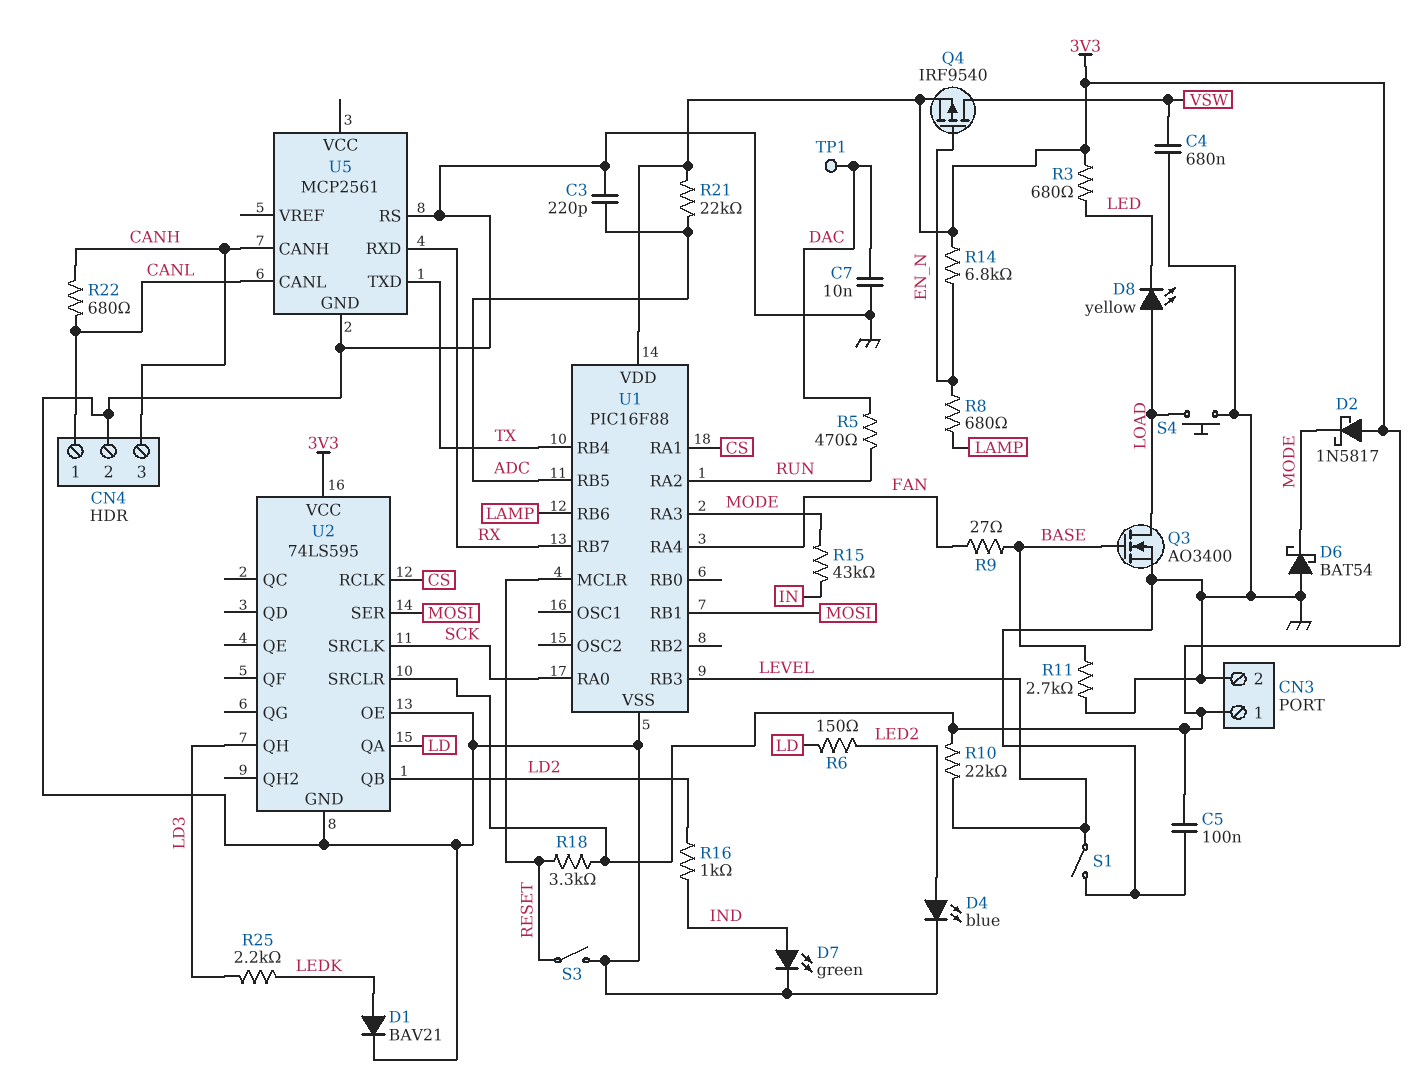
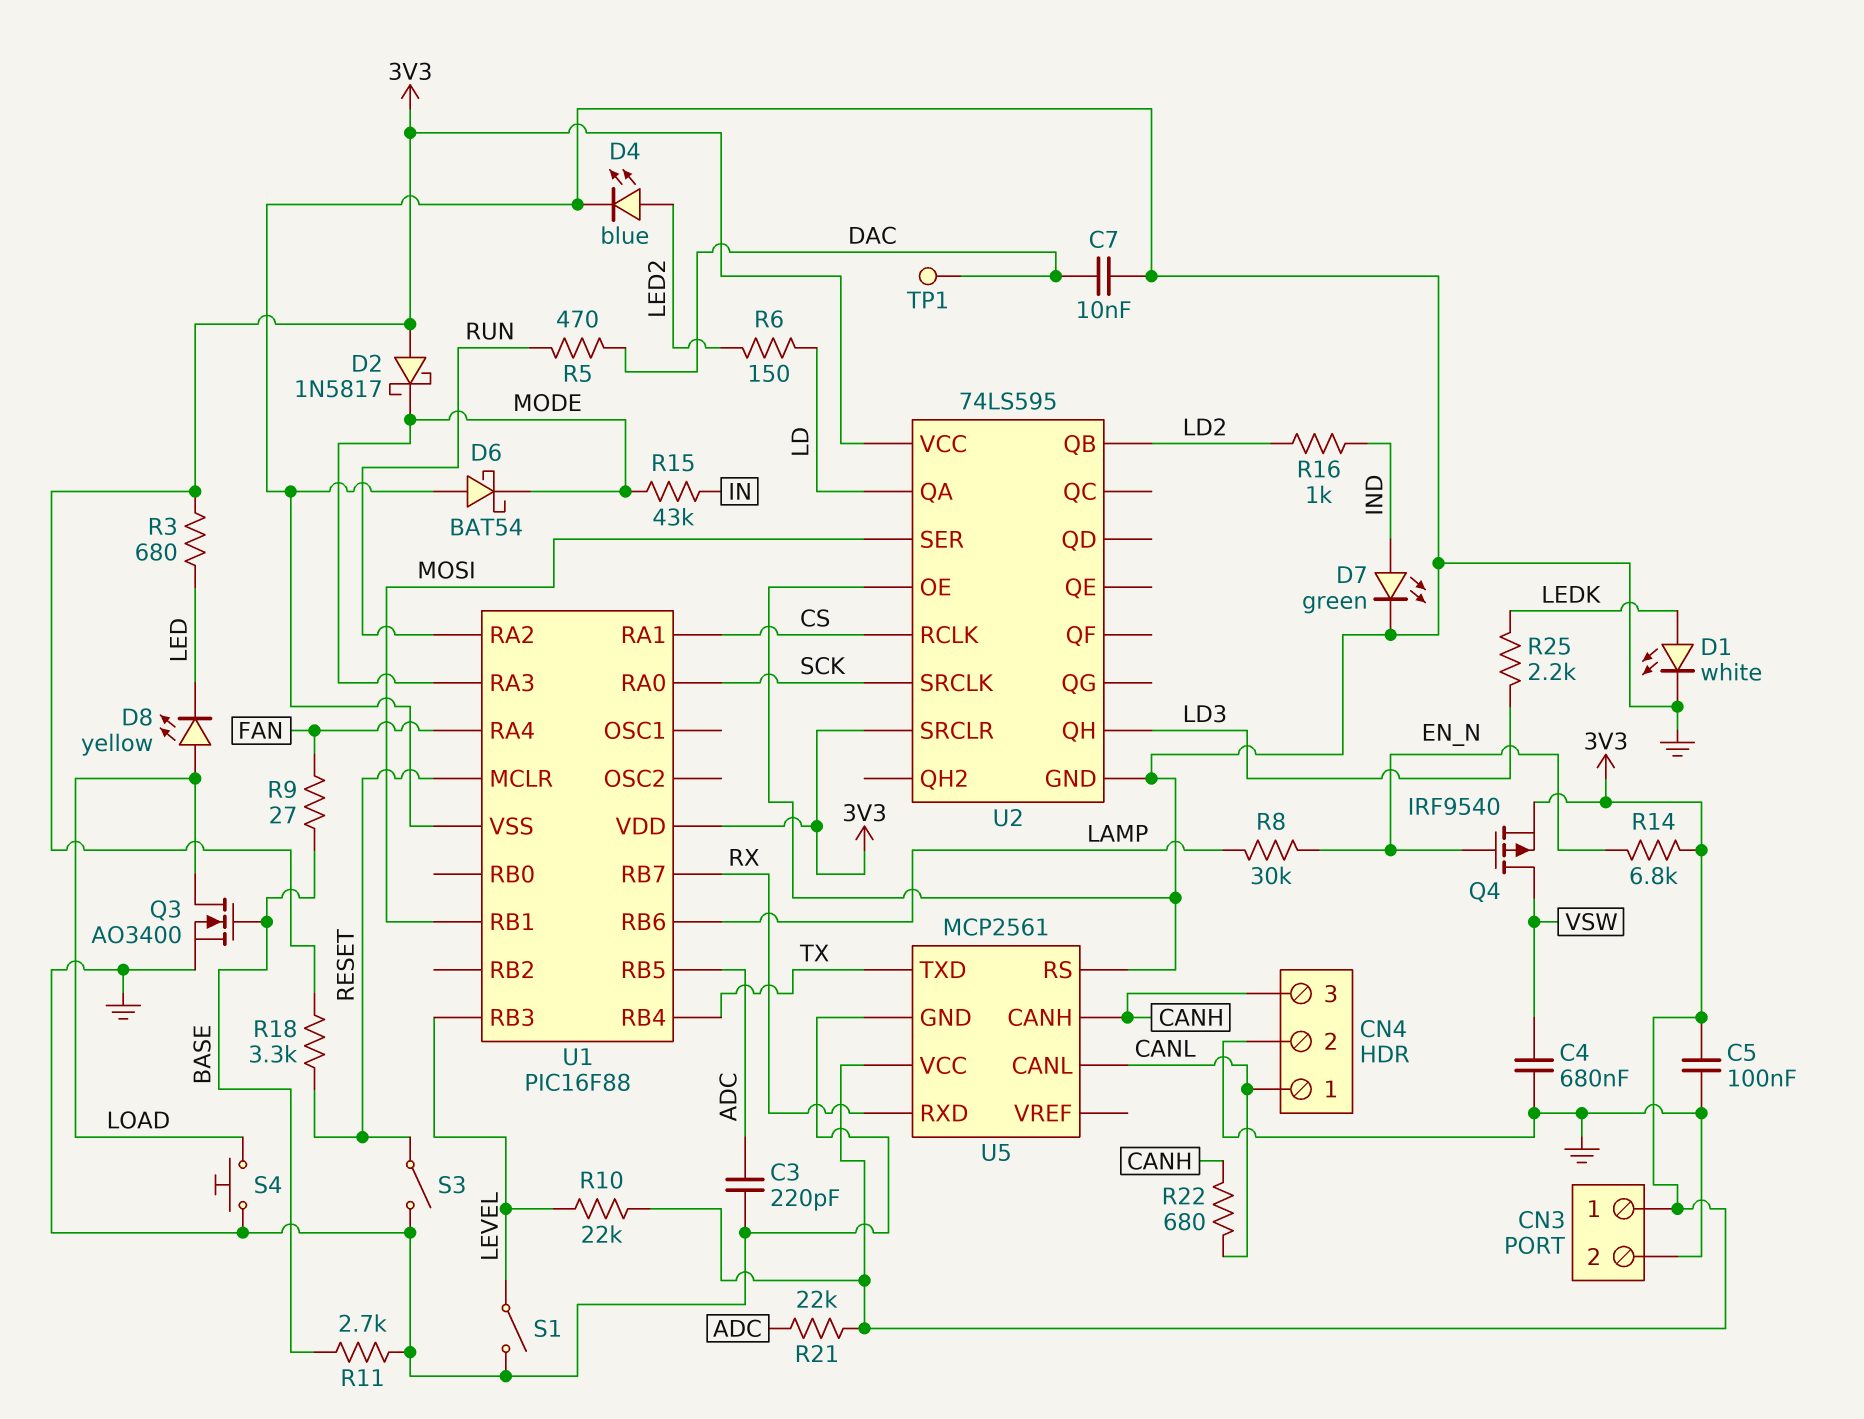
D1: diode BAV21 (A LEDK, K GND) -> LED white (A LEDK, K GND)
R8: 680 (EN_N, LAMP) -> 30k (EN_N, LAMP)
U5 pin VCC: none -> 3V3

